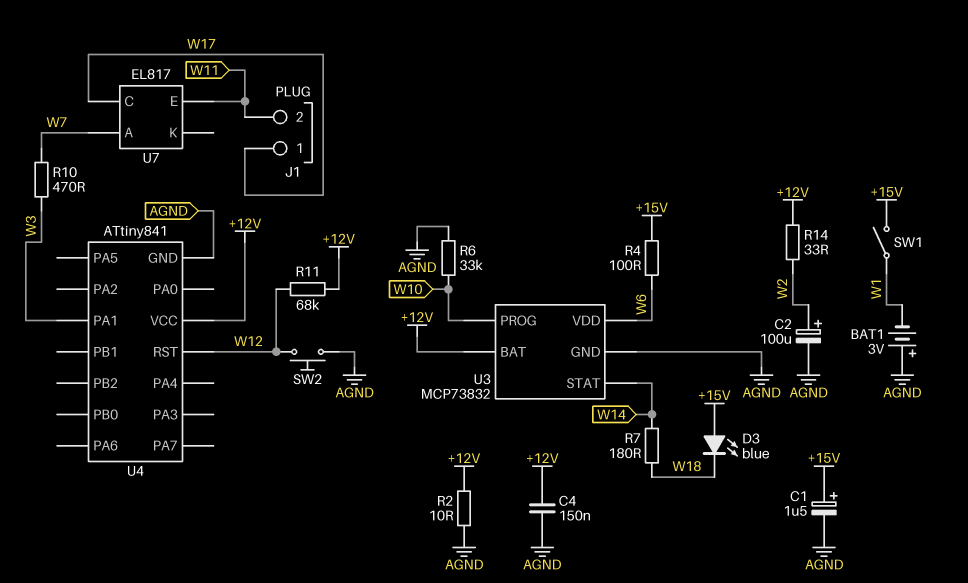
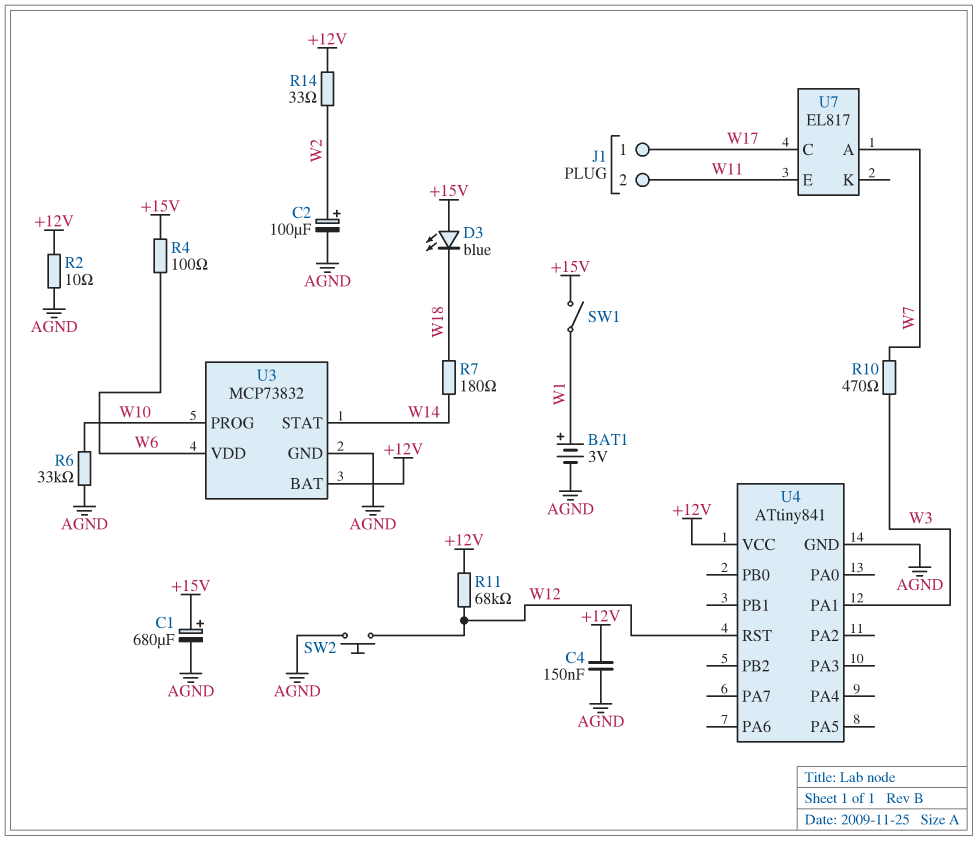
BAT1: 3V (plus AGND, minus W1) -> 3V (plus W1, minus AGND)
C1: 1.5uF (plus +15V, minus AGND) -> 680uF (plus +15V, minus AGND)

